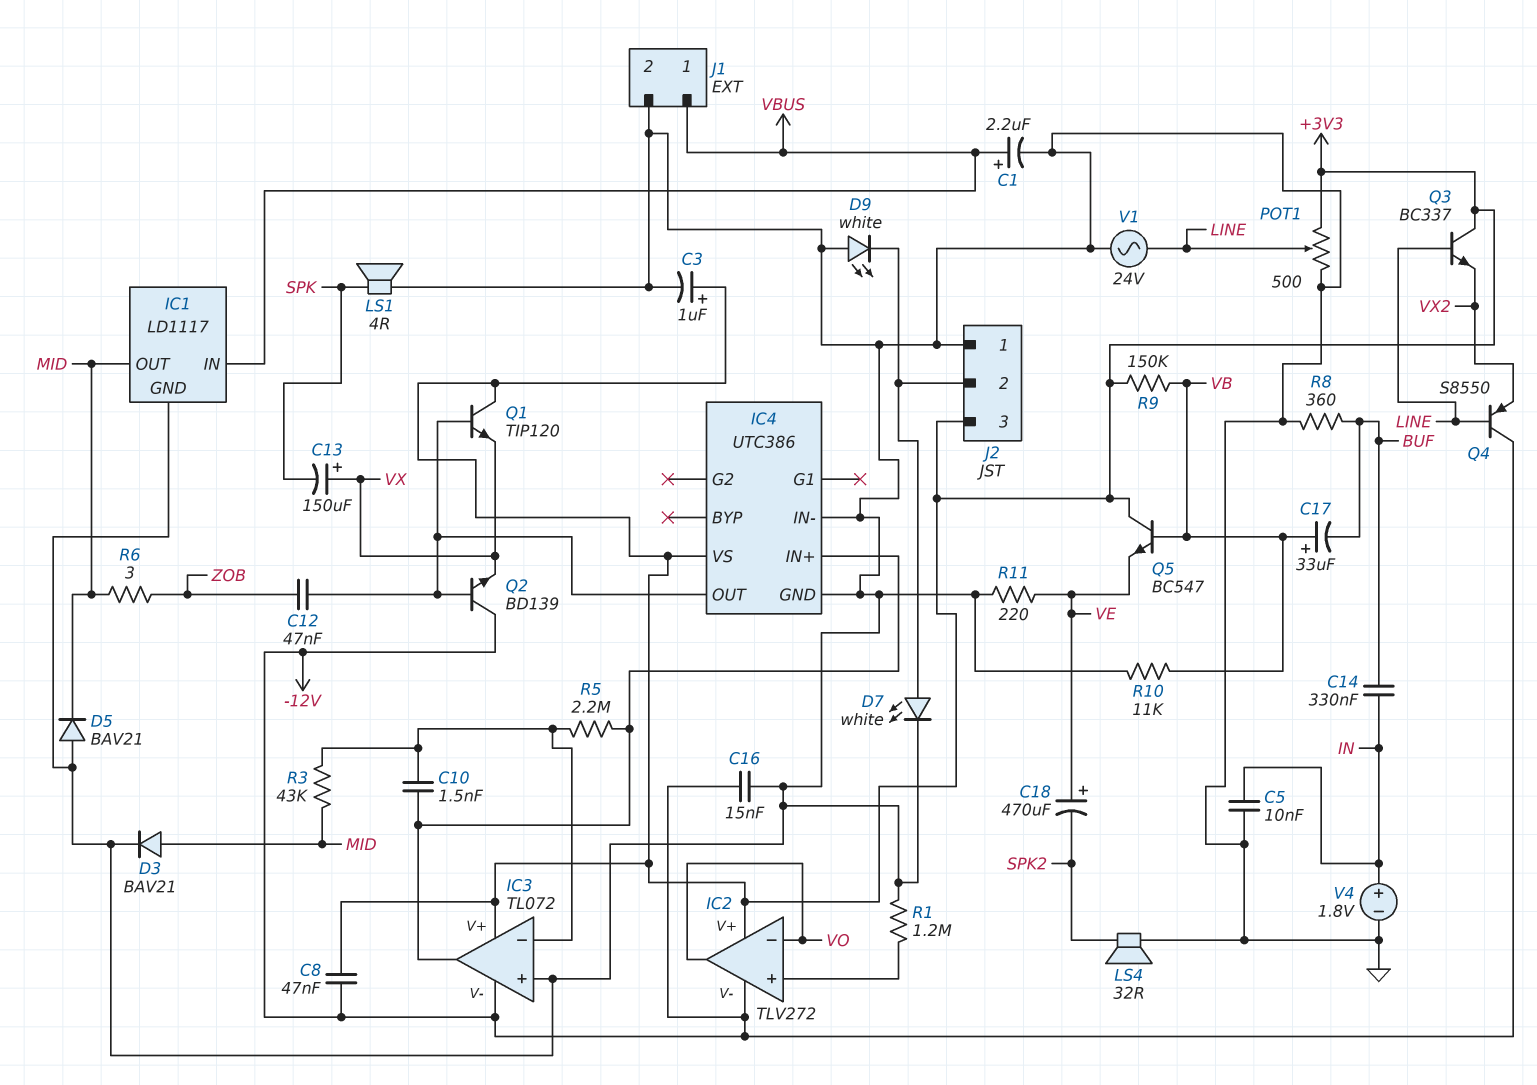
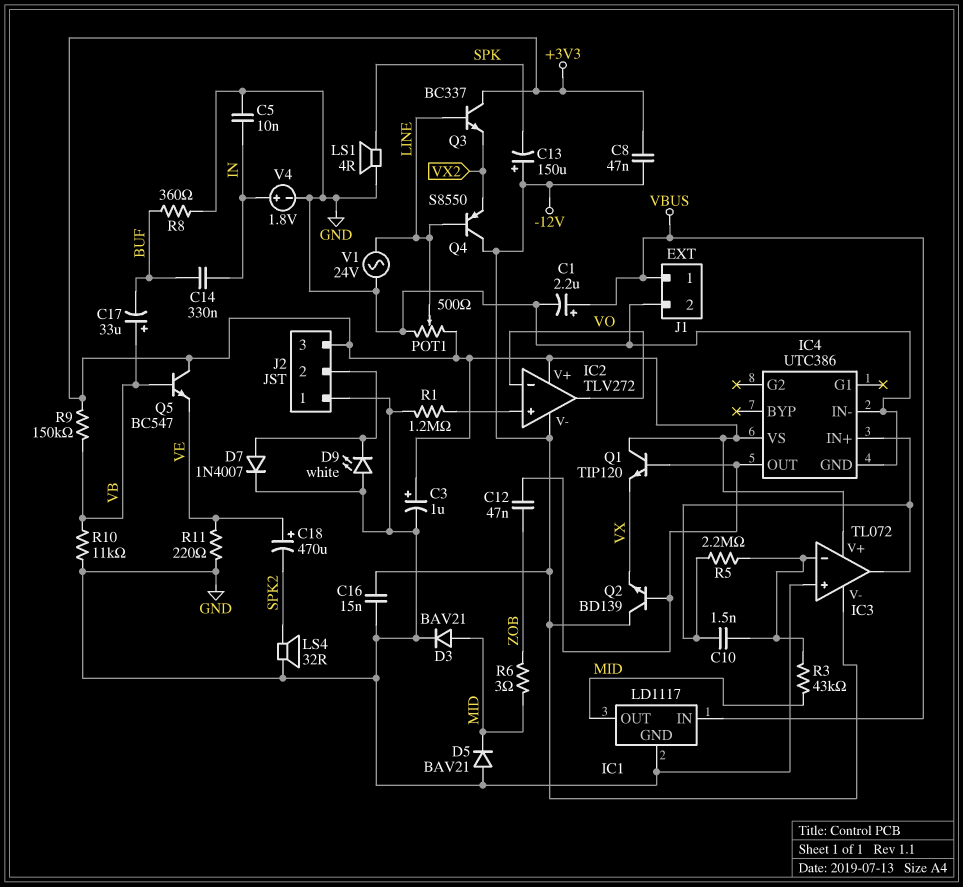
C13: 150uF (plus VX, minus SPK) -> 150uF (plus -12V, minus SPK)
D7: LED white (A J2/2, K GND) -> diode 1N4007 (A J2/2, K GND)

